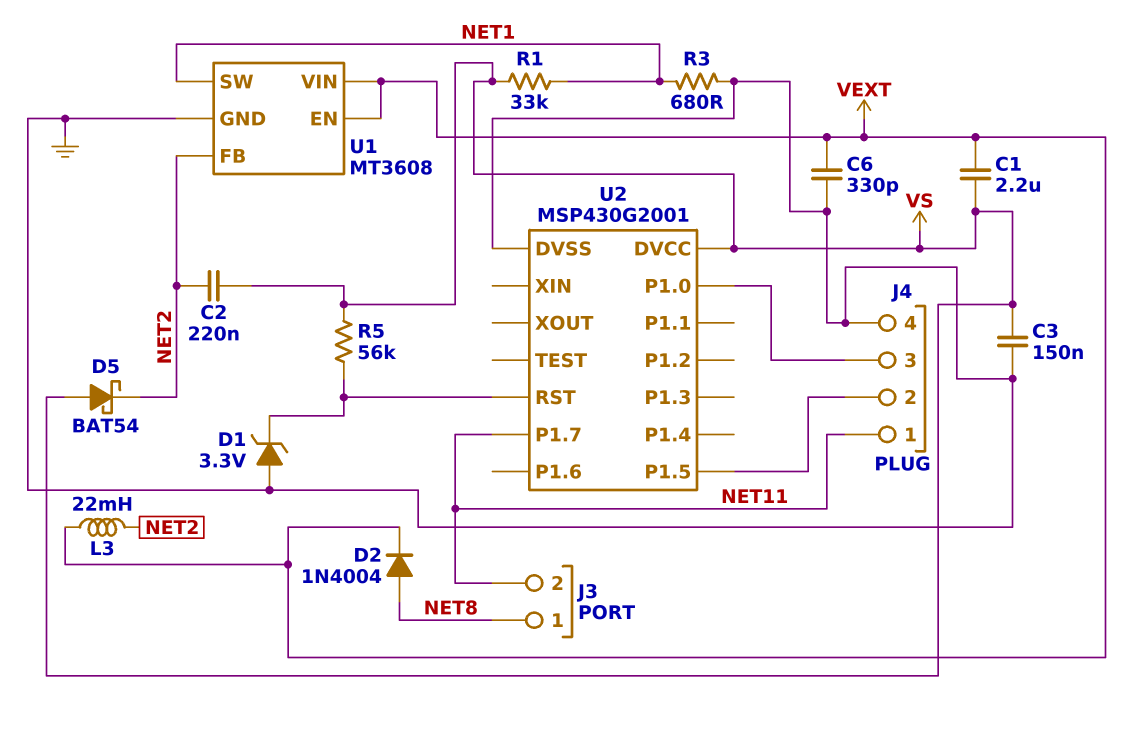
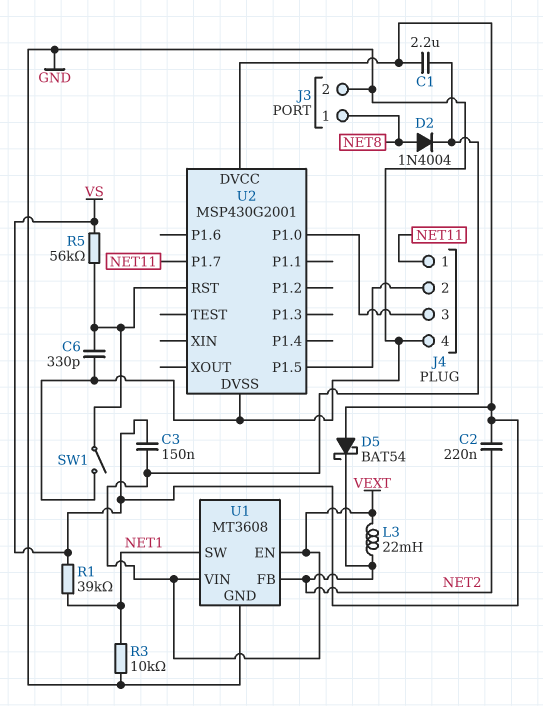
C3: 150nF (GND, VS) -> 150nF (VEXT, VS)
C6: 330pF (GND, VEXT) -> 330pF (GND, U2/RST)
D1: zener 3.3V (A GND, K U2/RST) -> none
J3 pin 2: NET11 -> GND
R1: 33k (NET1, VS) -> 39k (NET1, VS)
R3: 680 (GND, NET1) -> 10k (GND, NET1)
SW1: none -> switch (GND, U2/RST)

